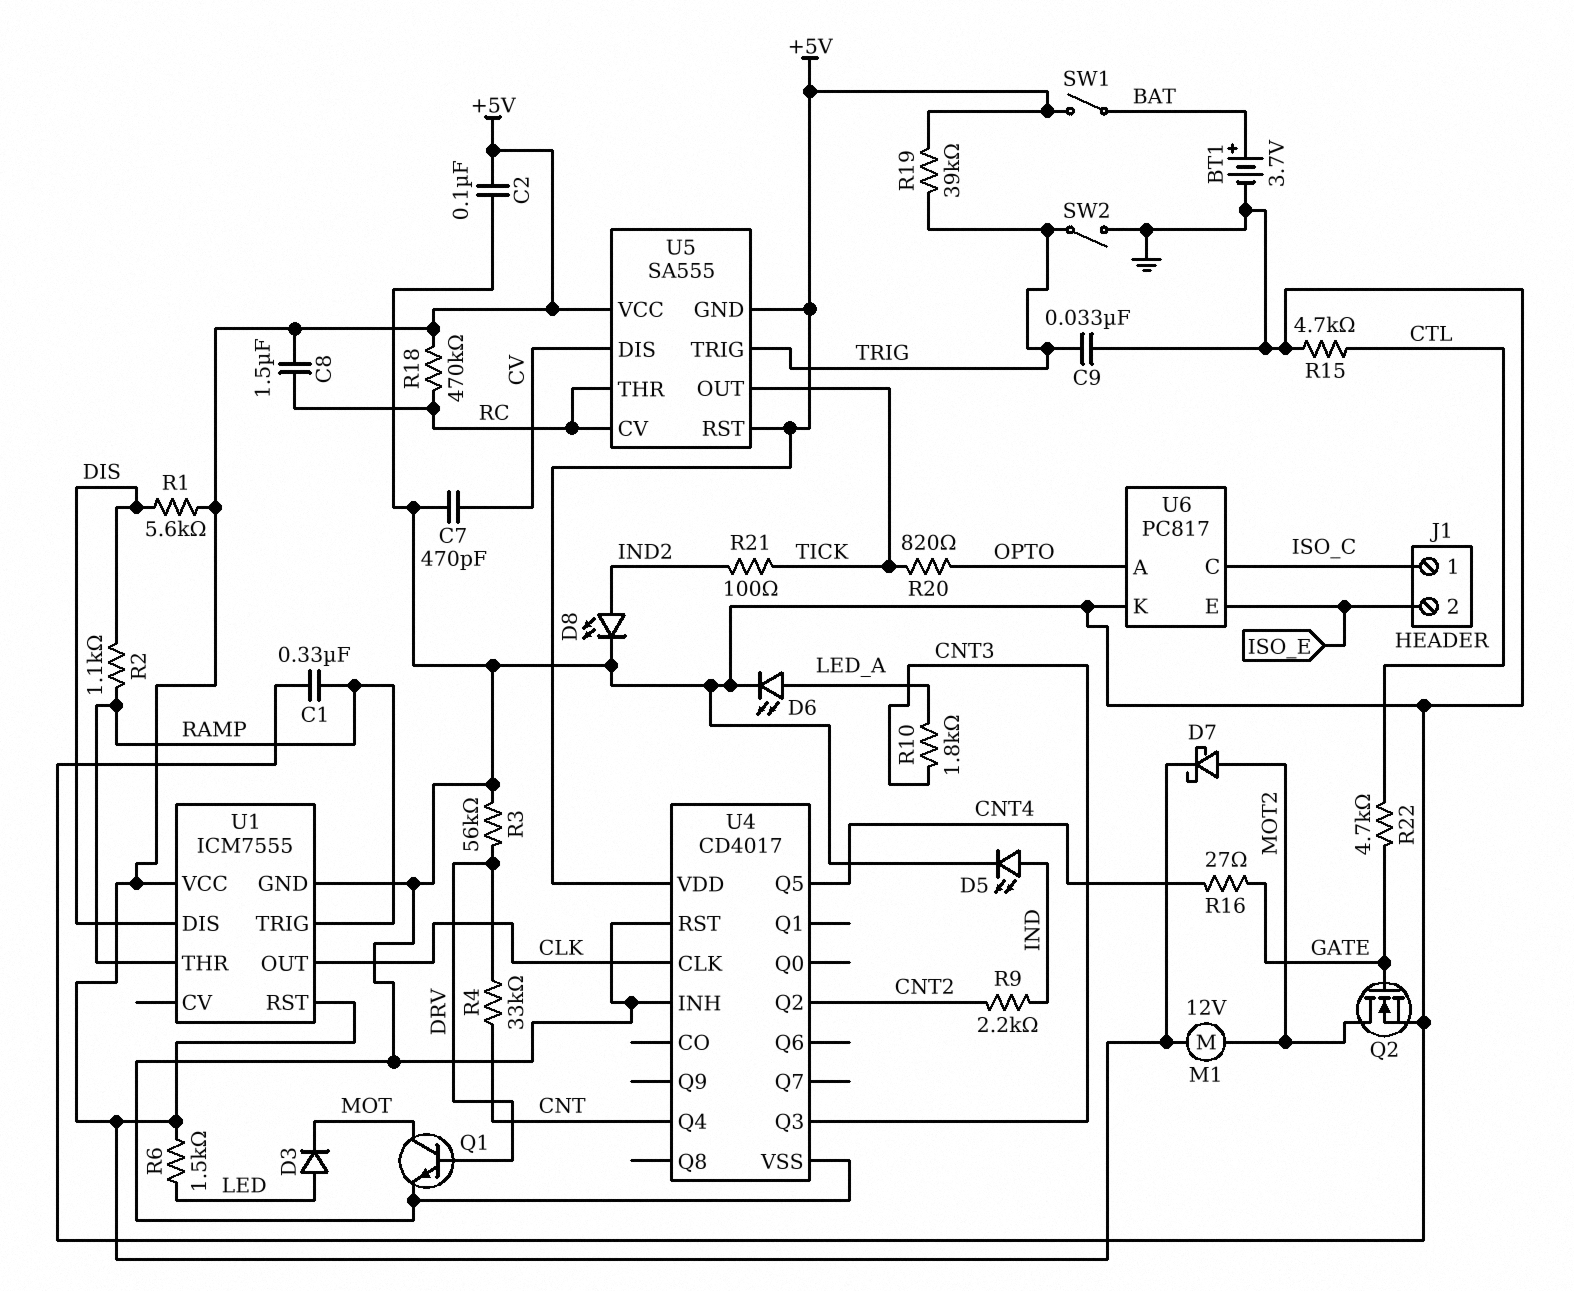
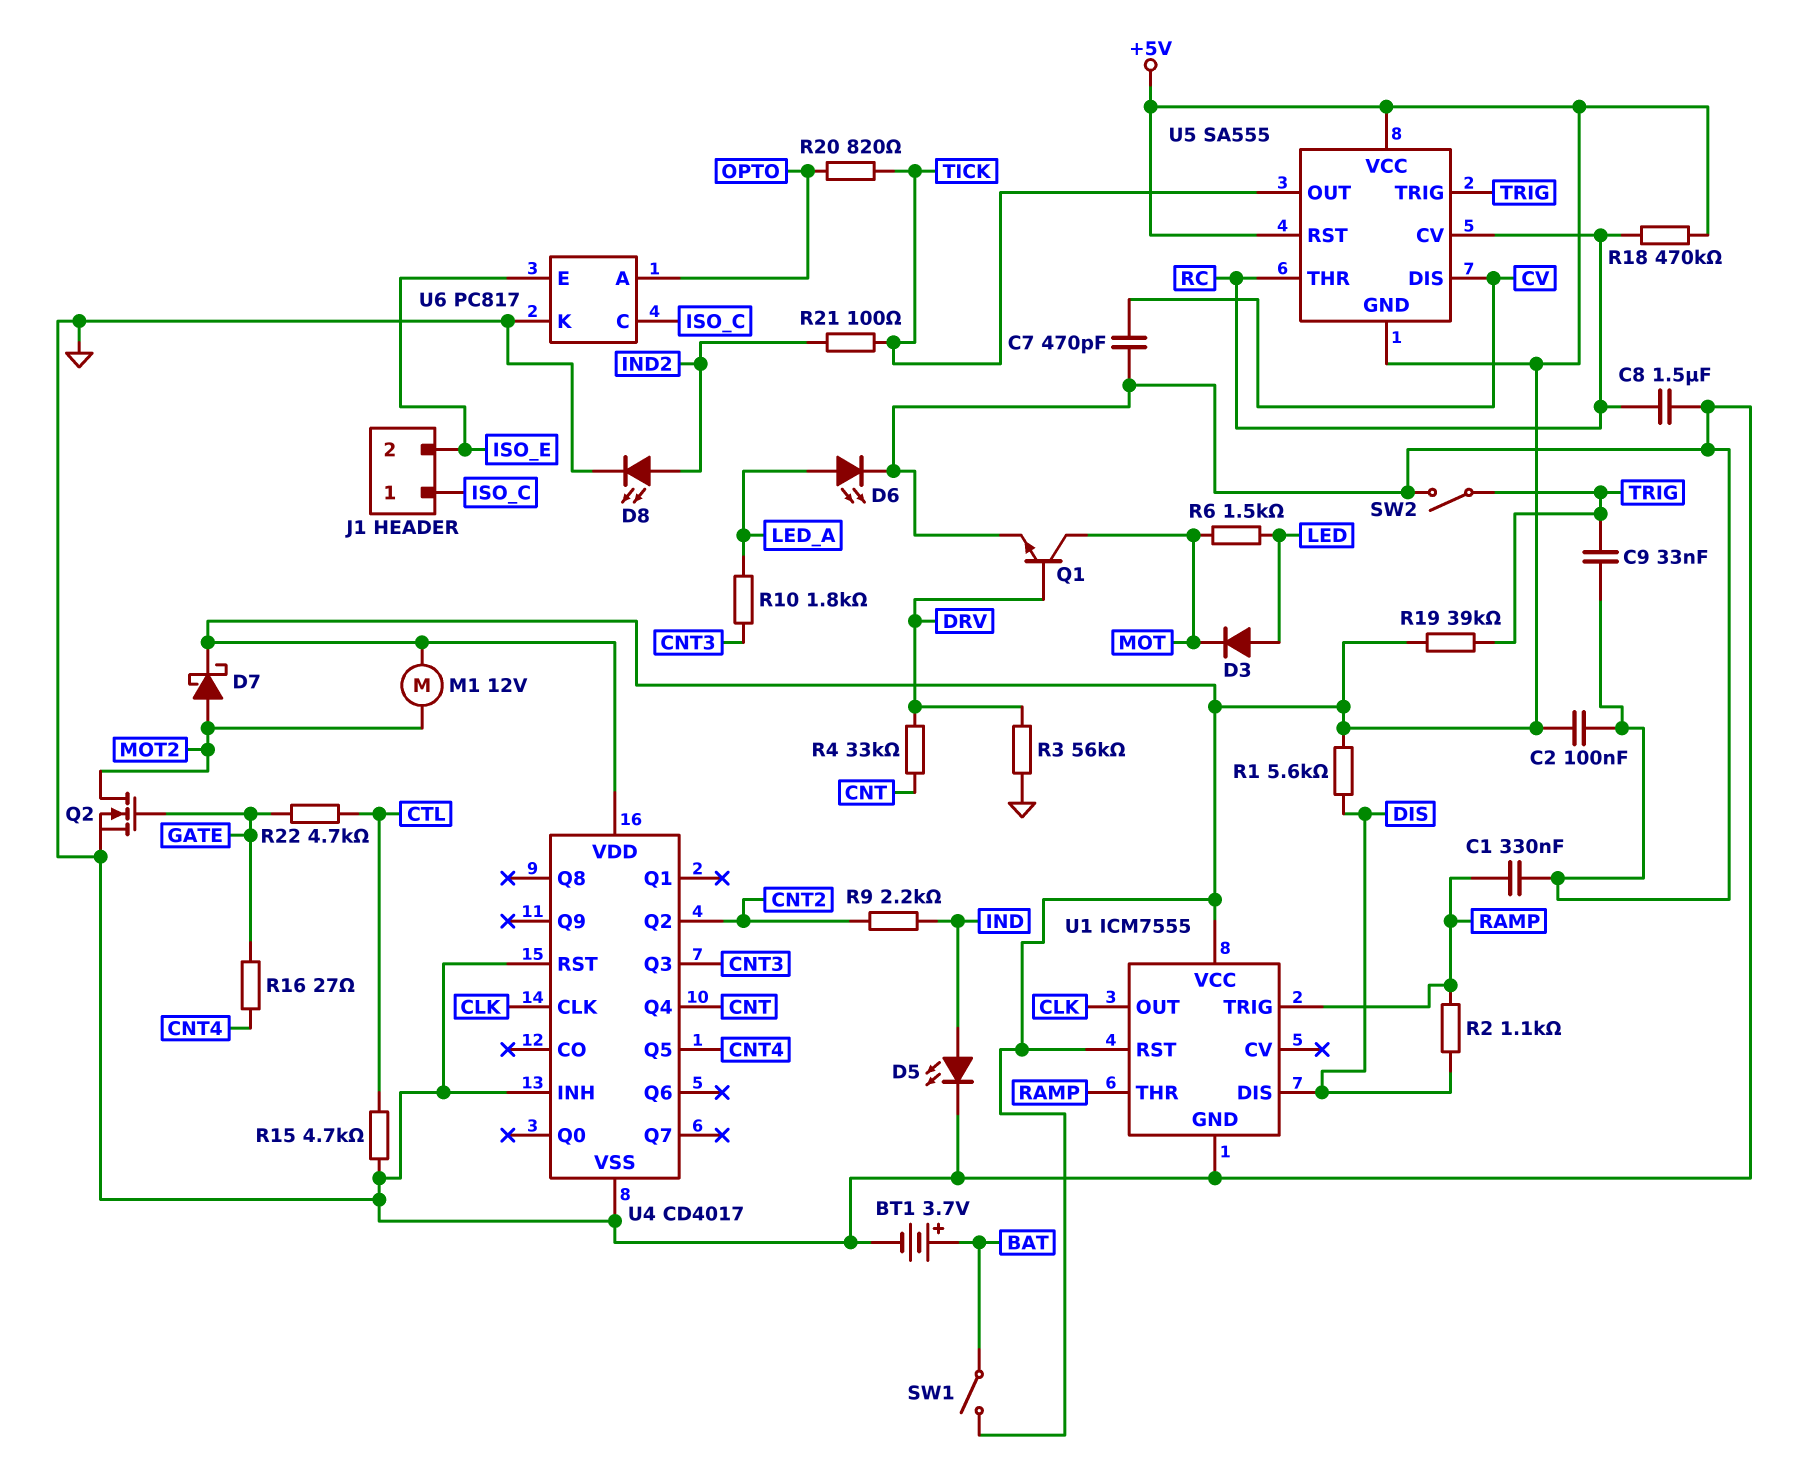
C8: 1.5uF (+5V, RC) -> 1.5uF (GND, RC)
R6: 1.5k (+5V, LED) -> 1.5k (LED, MOT)

